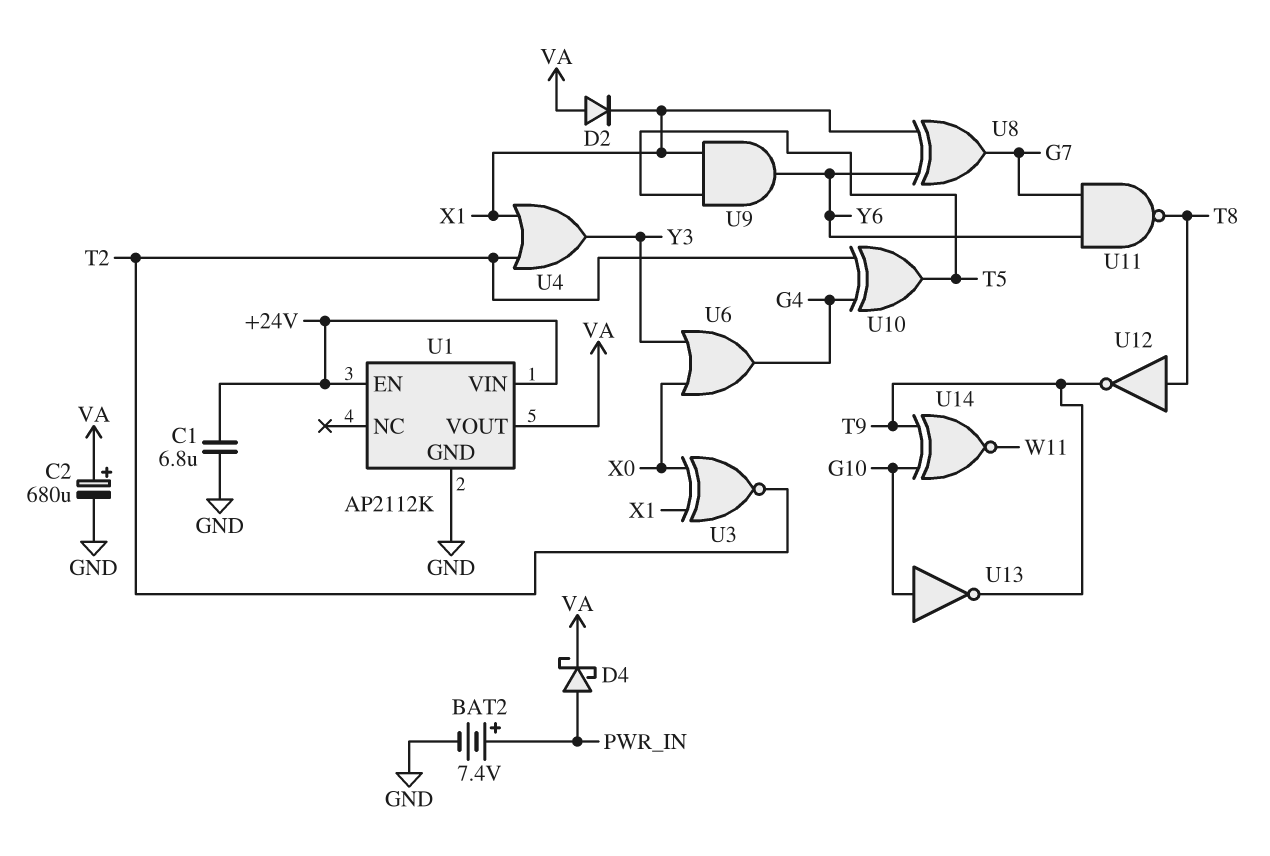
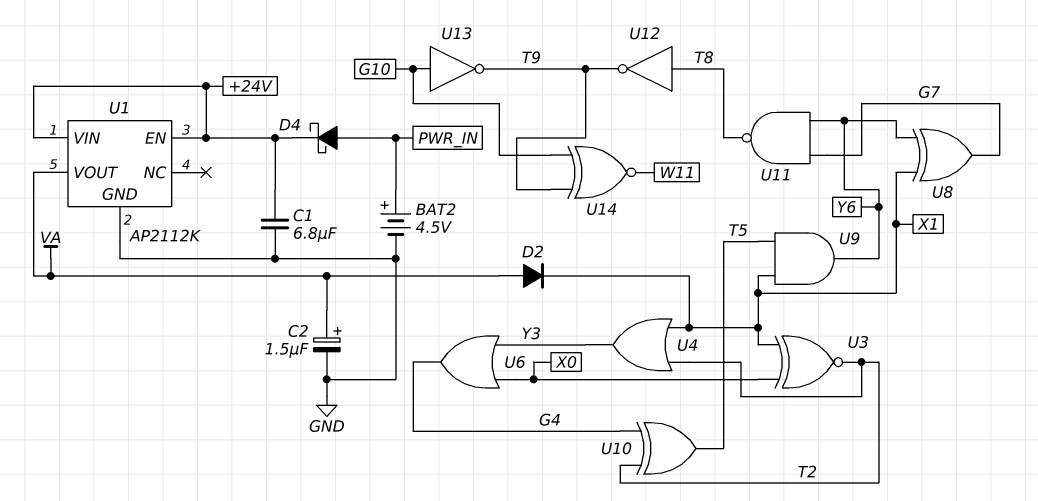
BAT2: 7.4V (plus PWR_IN, minus GND) -> 4.5V (plus PWR_IN, minus GND)
C2: 680uF (plus VA, minus GND) -> 1.5uF (plus VA, minus GND)
D4: schottky (A PWR_IN, K VA) -> schottky (A PWR_IN, K +24V)

